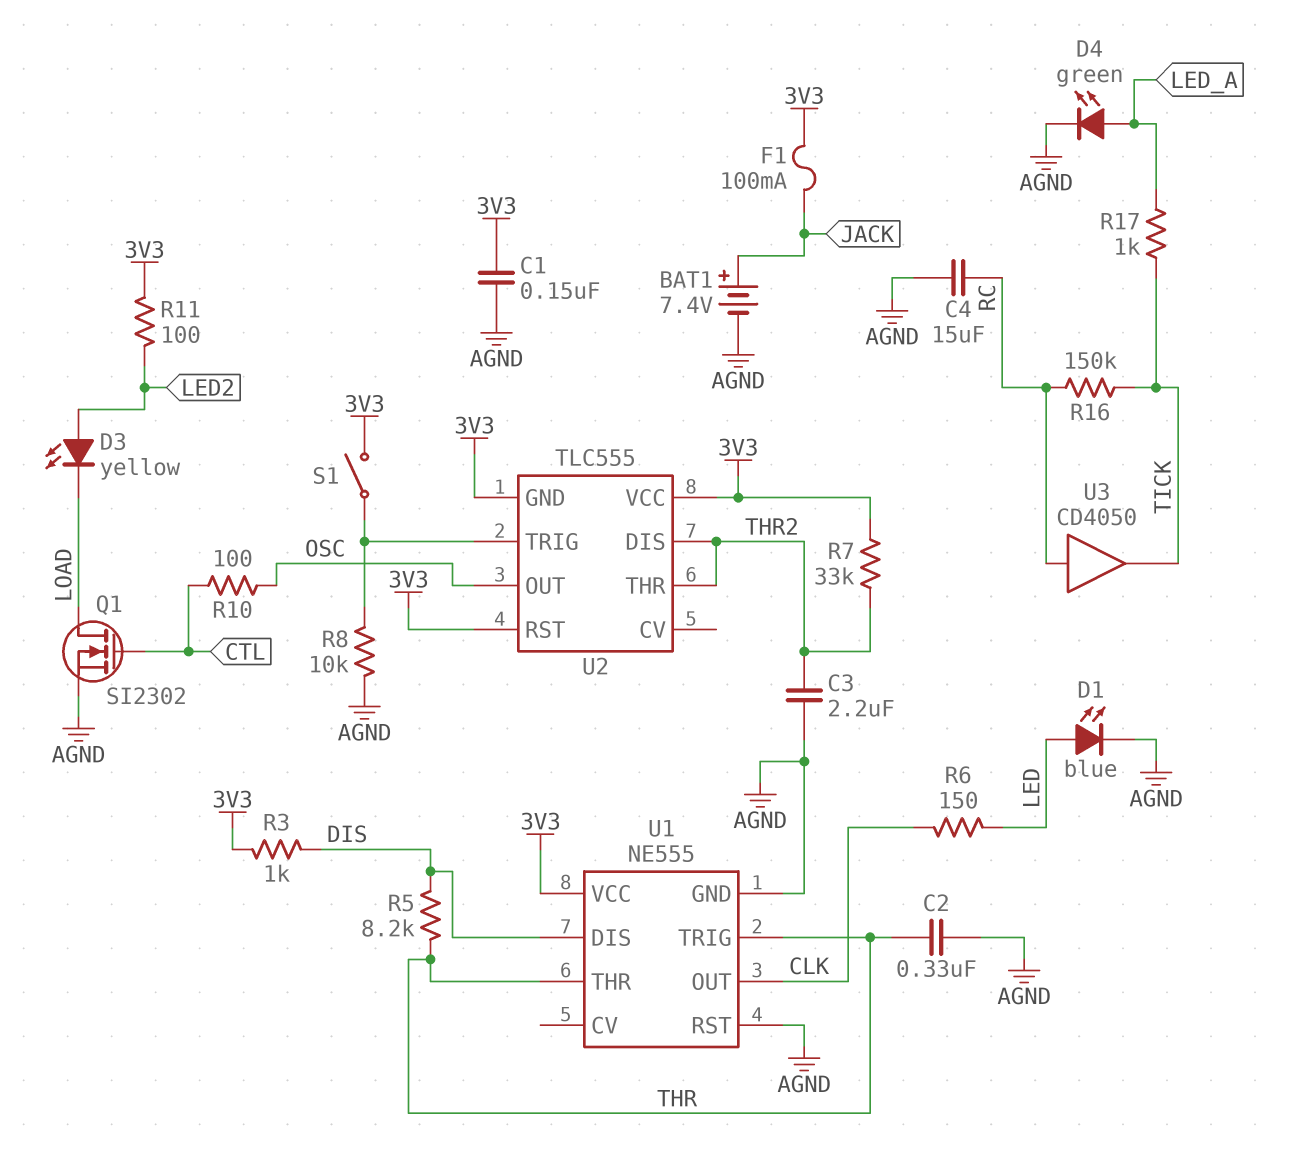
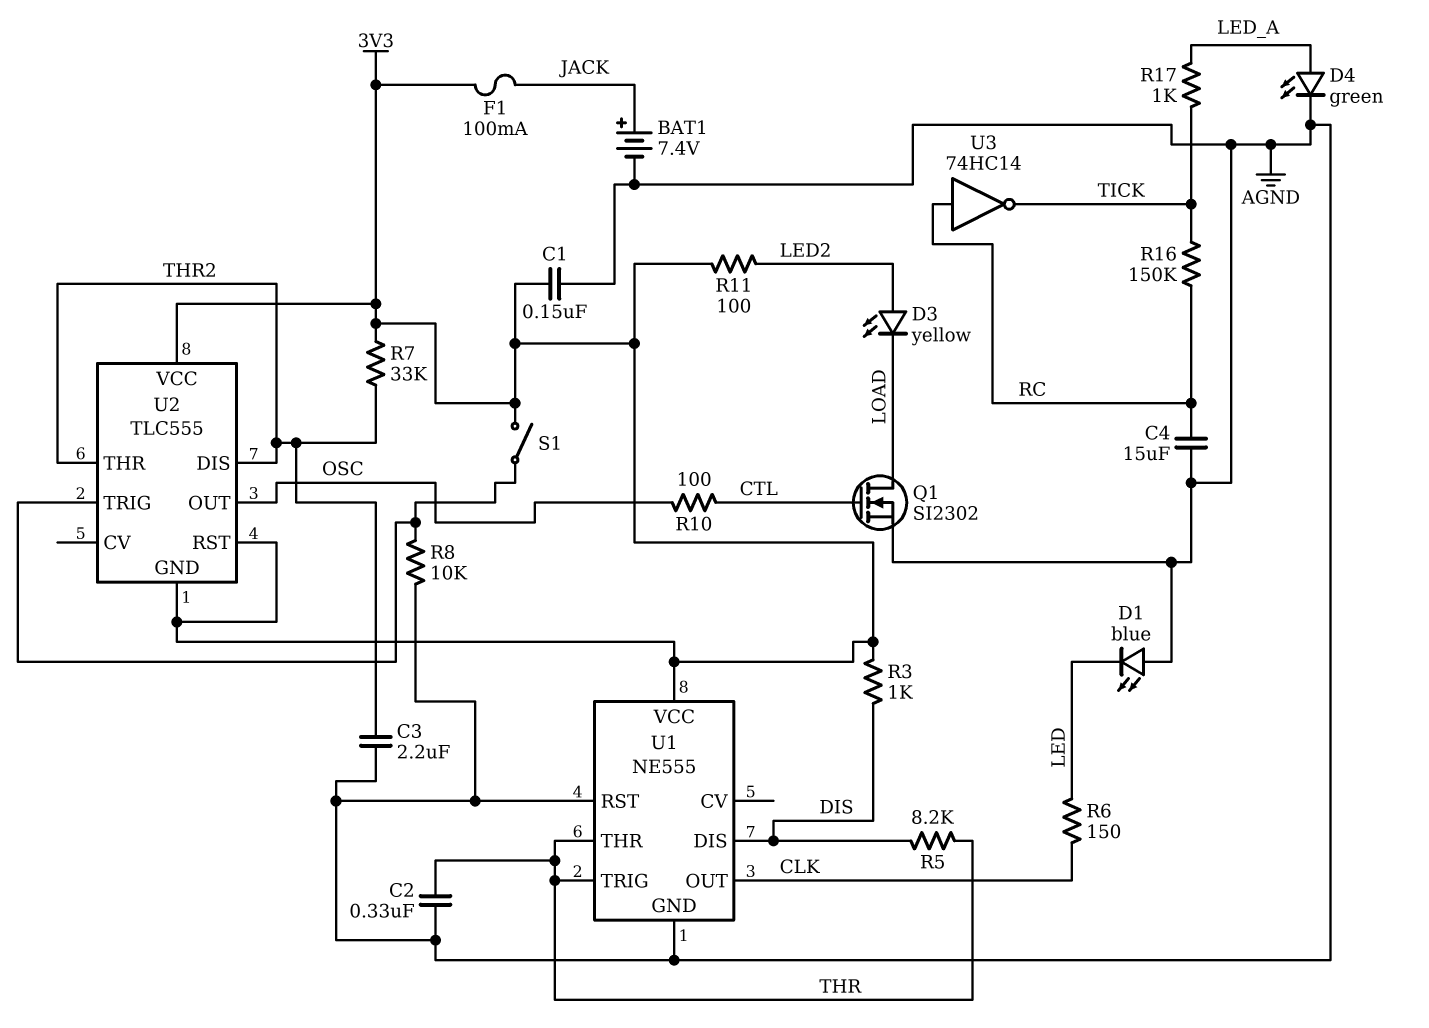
D1: LED blue (A LED, K AGND) -> LED blue (A AGND, K LED)
U3: buffer CD4050 (in RC, out TICK) -> NOT 74HC14 (in RC, out TICK)

